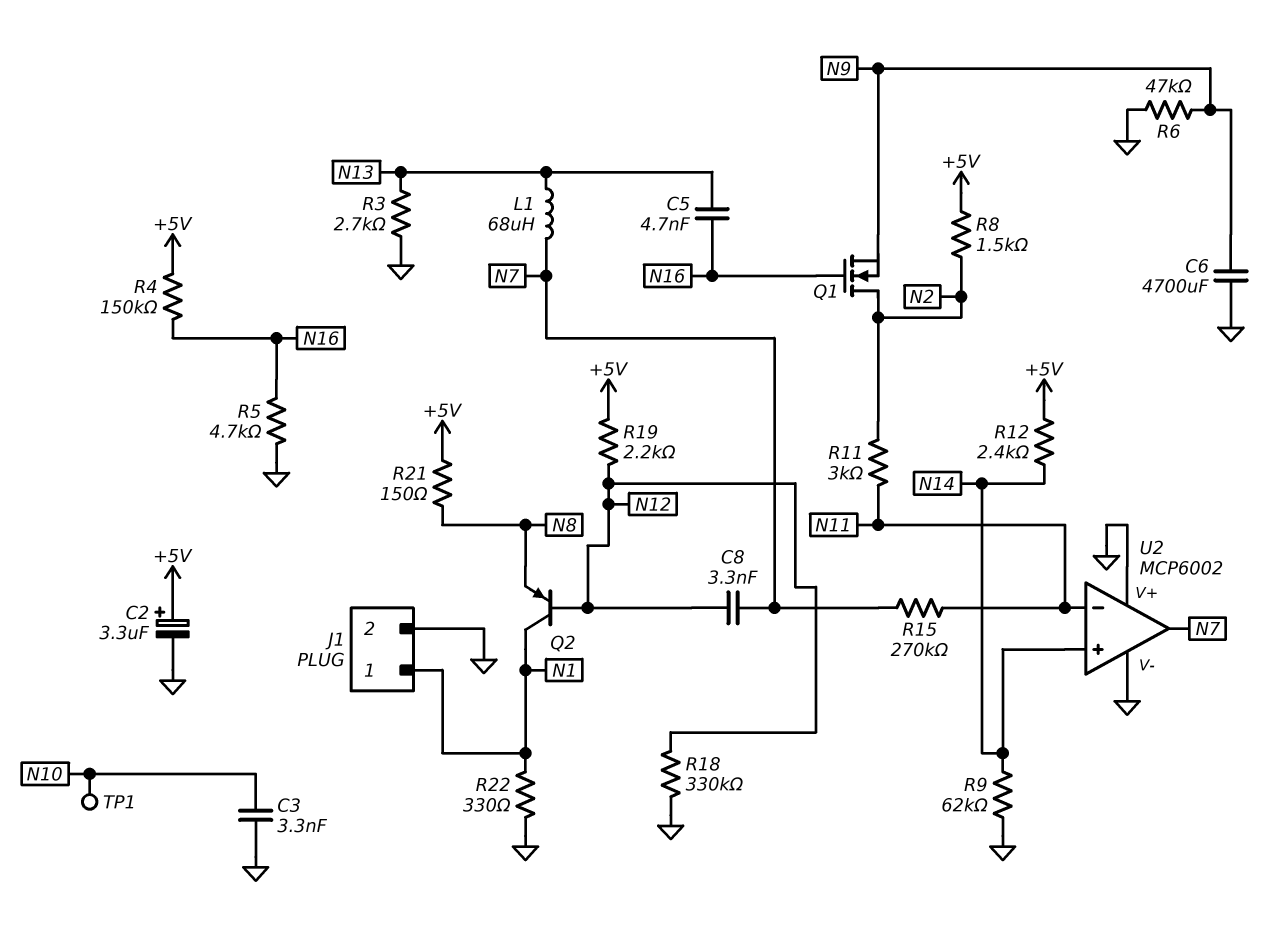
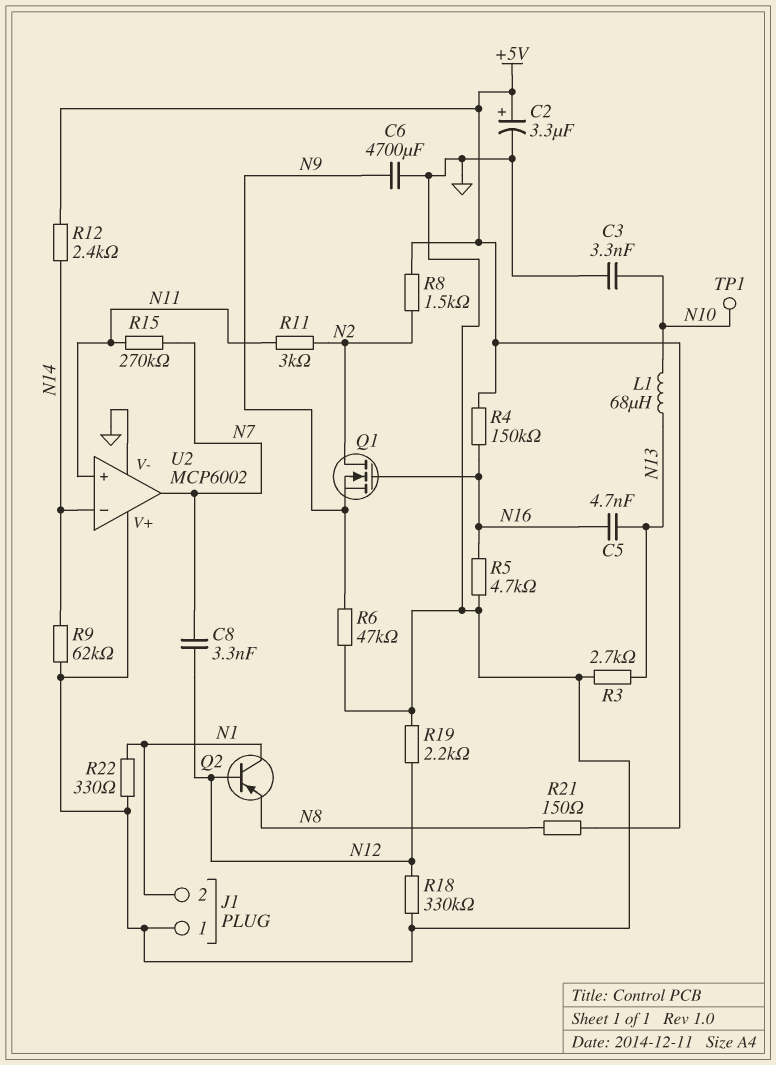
J1 pin 1: N1 -> GND
J1 pin 2: GND -> N1
L1: 68uH (N7, N13) -> 68uH (N10, N13)
R19: 2.2k (+5V, N12) -> 2.2k (GND, N12)
U2 pin in+: N14 -> N11
U2 pin in-: N11 -> N14

